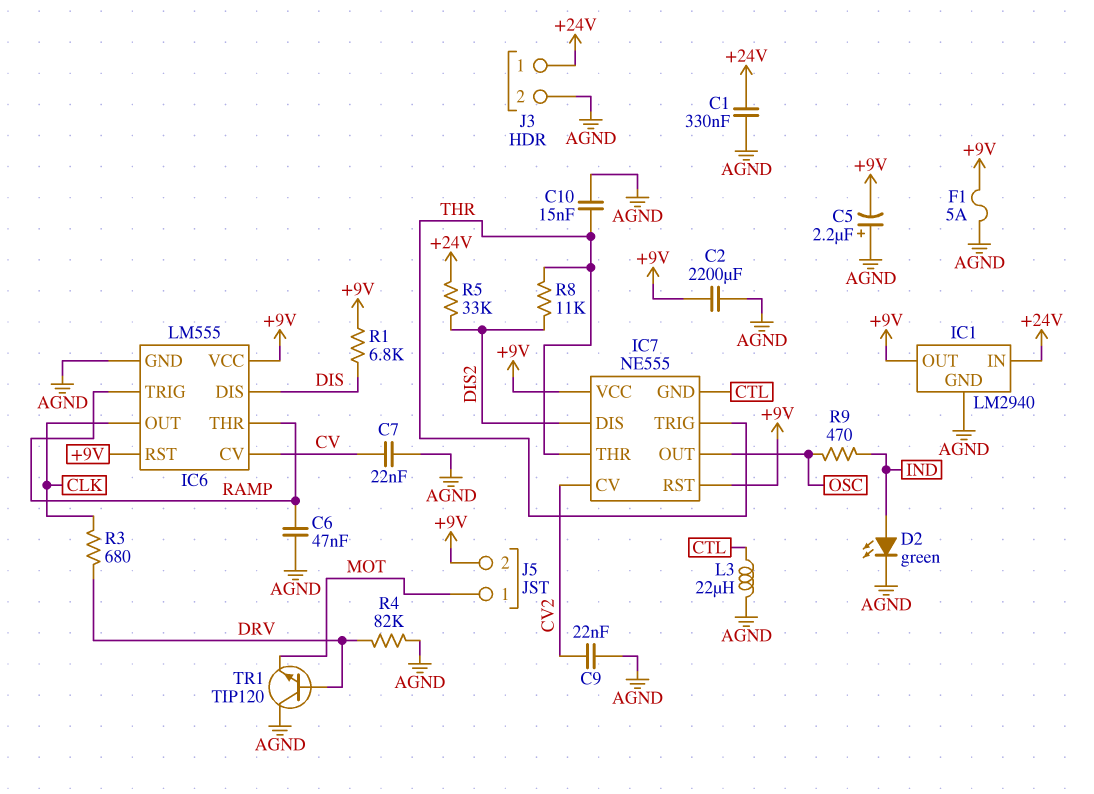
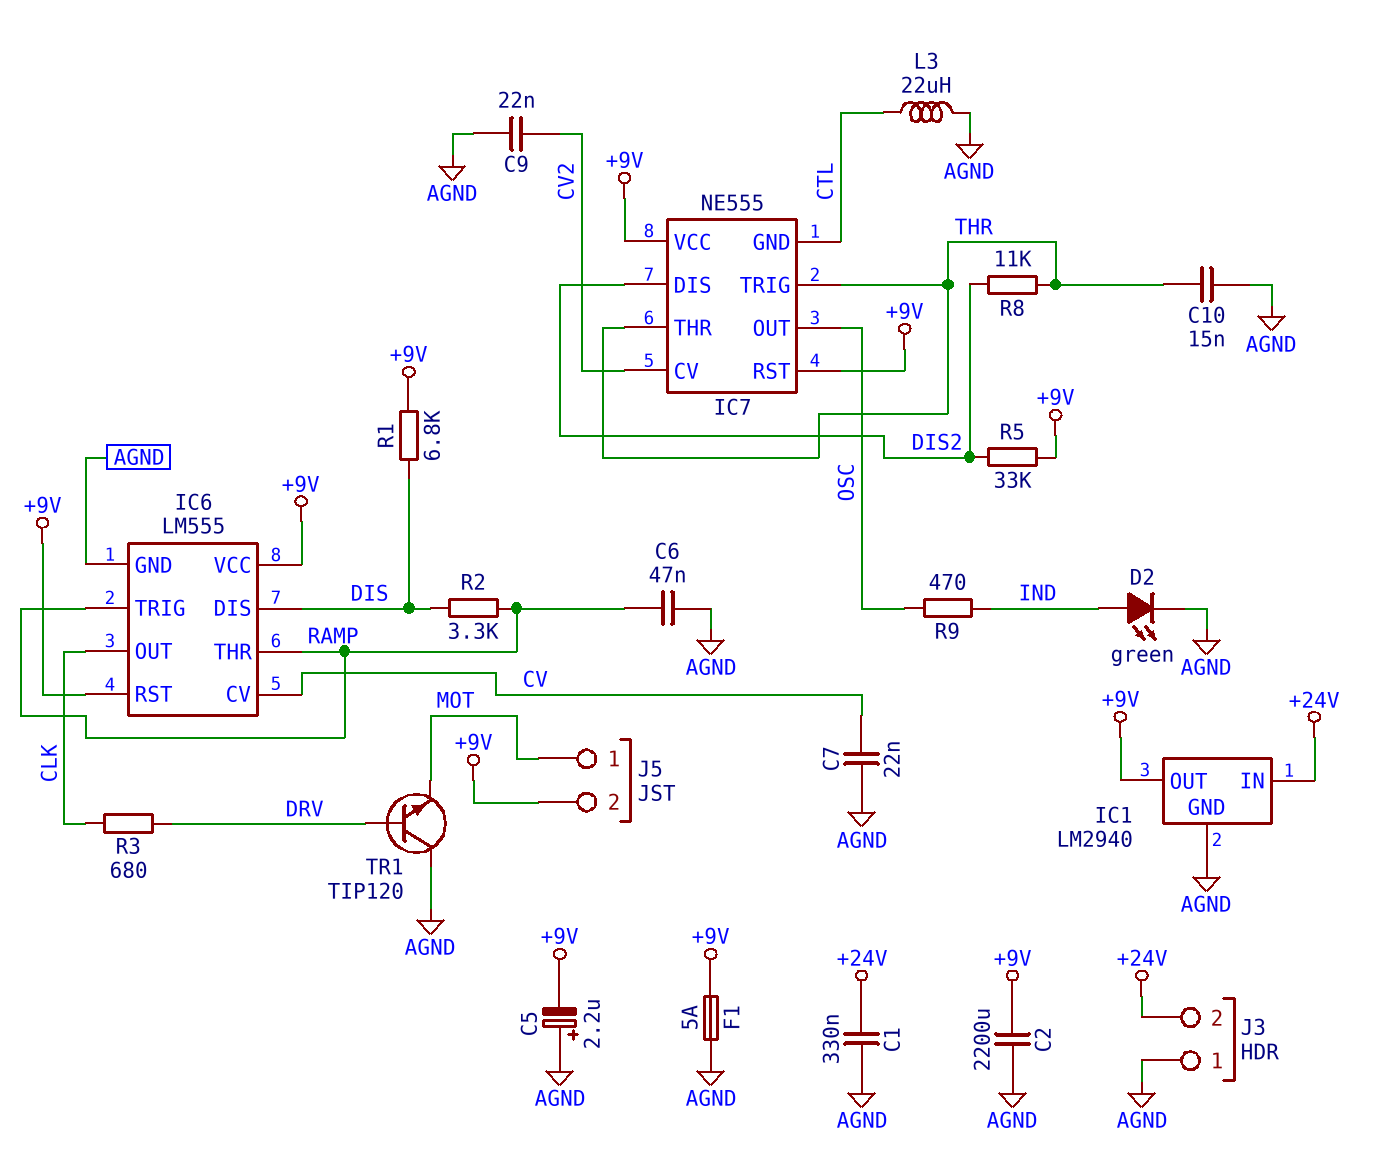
J3 pin 1: +24V -> AGND
J3 pin 2: AGND -> +24V
R2: none -> 3.3k (DIS, RAMP)
R4: 82k (AGND, DRV) -> none
R5: 33k (+24V, DIS2) -> 33k (+9V, DIS2)

